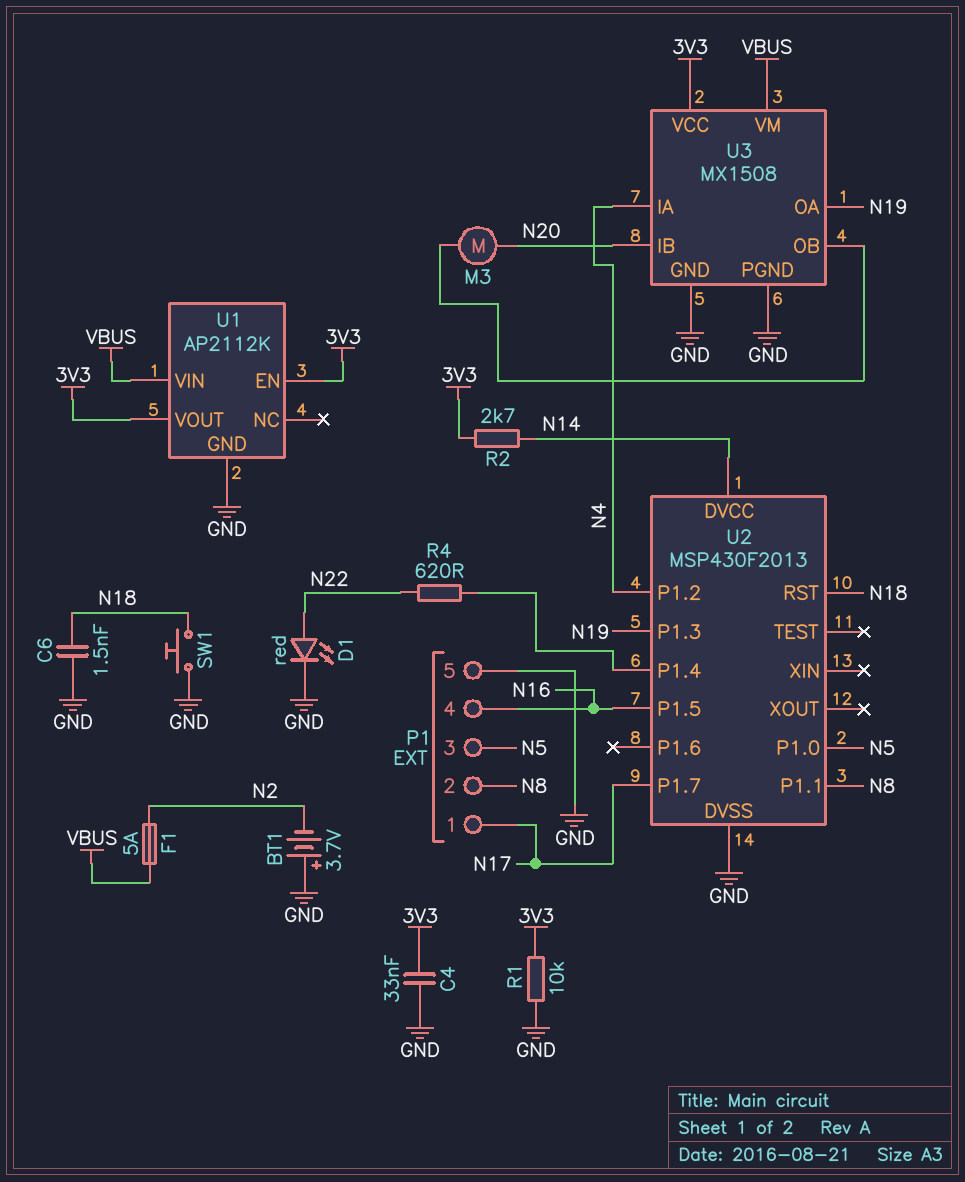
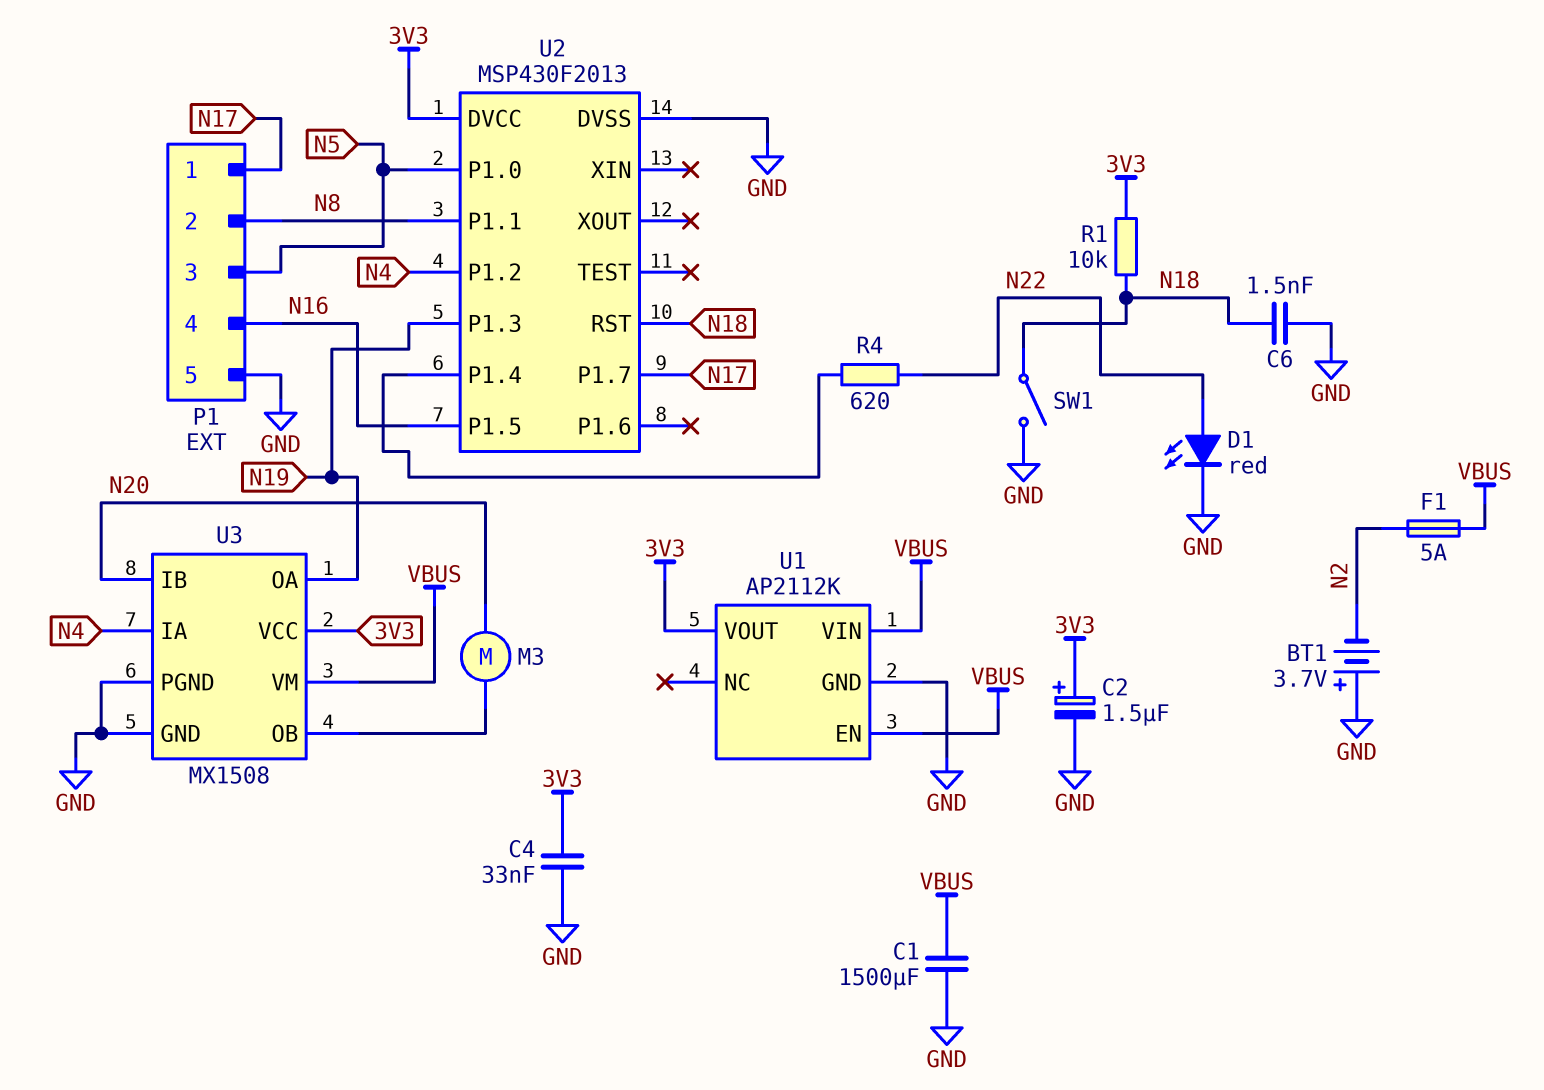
C1: none -> 1500uF (GND, VBUS)
C2: none -> 1.5uF (plus 3V3, minus GND)
R1: 10k (3V3, GND) -> 10k (3V3, N18)
R2: 2.7k (3V3, N14) -> none
SW1: button (GND, N18) -> switch (GND, N18)
U1 pin EN: 3V3 -> VBUS
U2 pin DVCC: N14 -> 3V3

